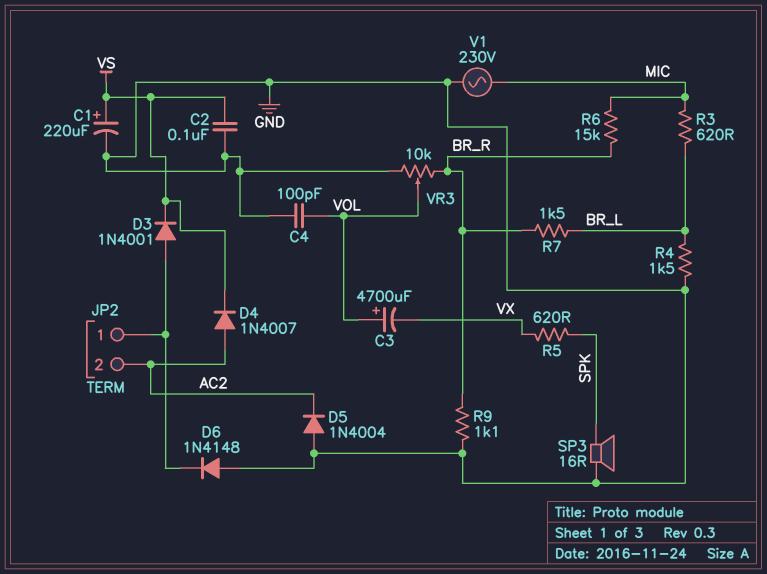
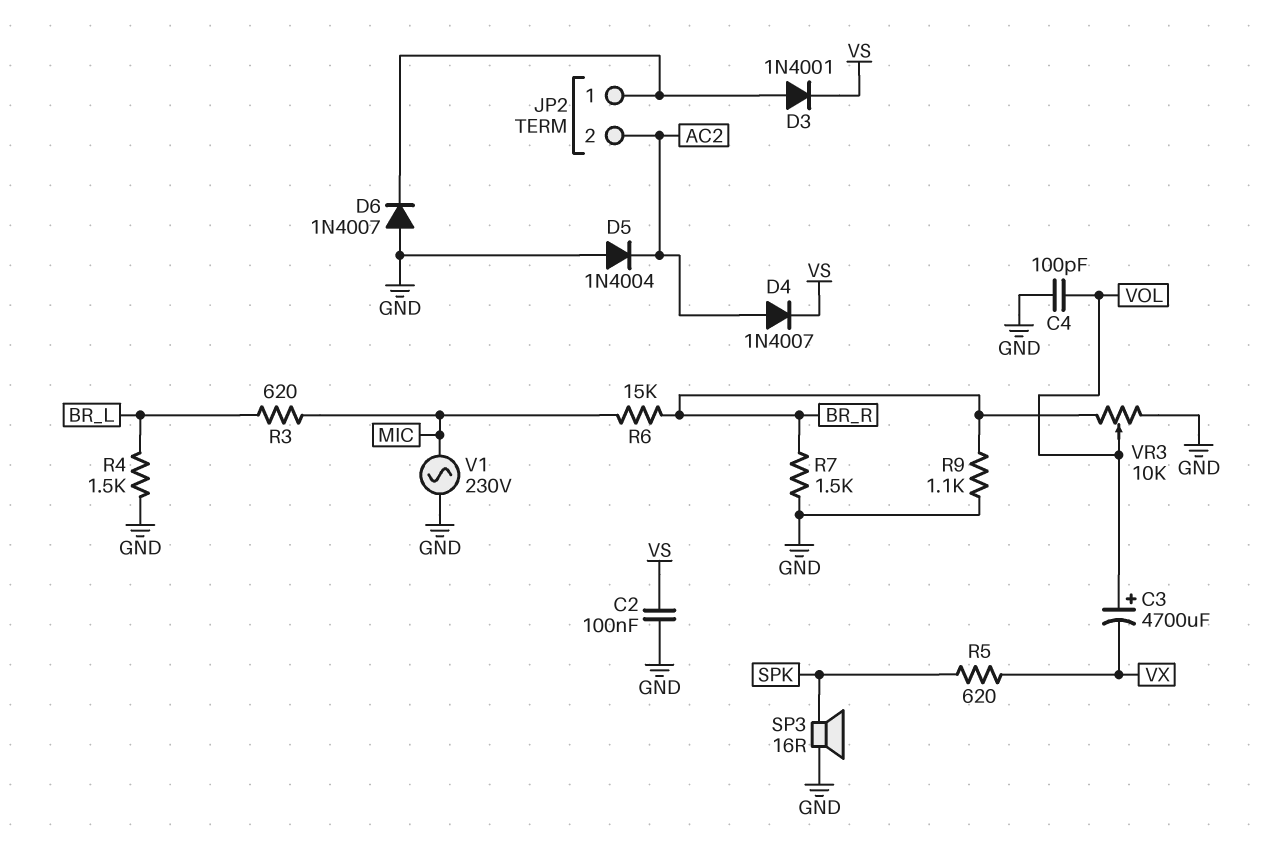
C1: 220uF (plus VS, minus GND) -> none
D6: diode 1N4148 (A GND, K JP2/1) -> diode 1N4007 (A GND, K JP2/1)
R7: 1.5k (BR_L, BR_R) -> 1.5k (BR_R, GND)

